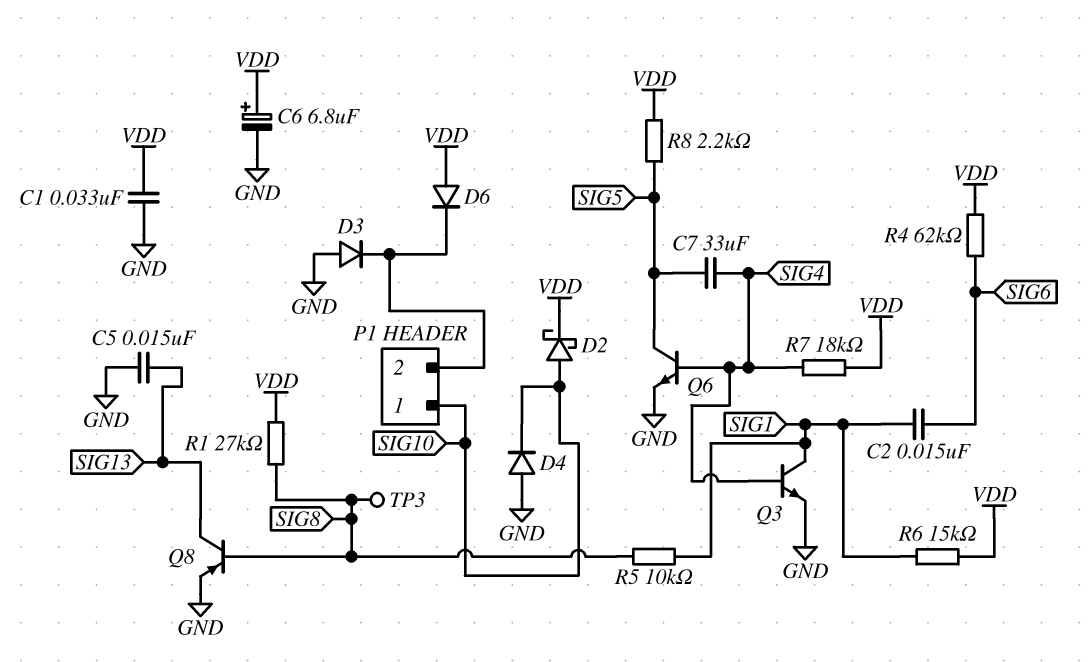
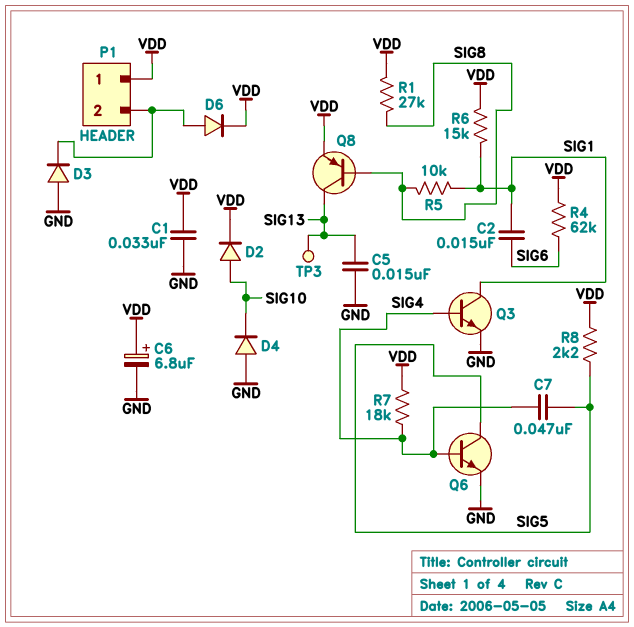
C7: 33uF (SIG4, SIG5) -> 47nF (SIG4, SIG5)
D2: schottky (A SIG10, K VDD) -> diode (A SIG10, K VDD)
D6: diode (A VDD, K P1/2) -> diode (A P1/2, K VDD)
P1 pin 1: SIG10 -> VDD
Q8: PNP (B SIG8, C SIG13, E GND) -> PNP (B SIG8, C SIG13, E VDD)
TP3: test point (SIG8) -> test point (SIG13)

